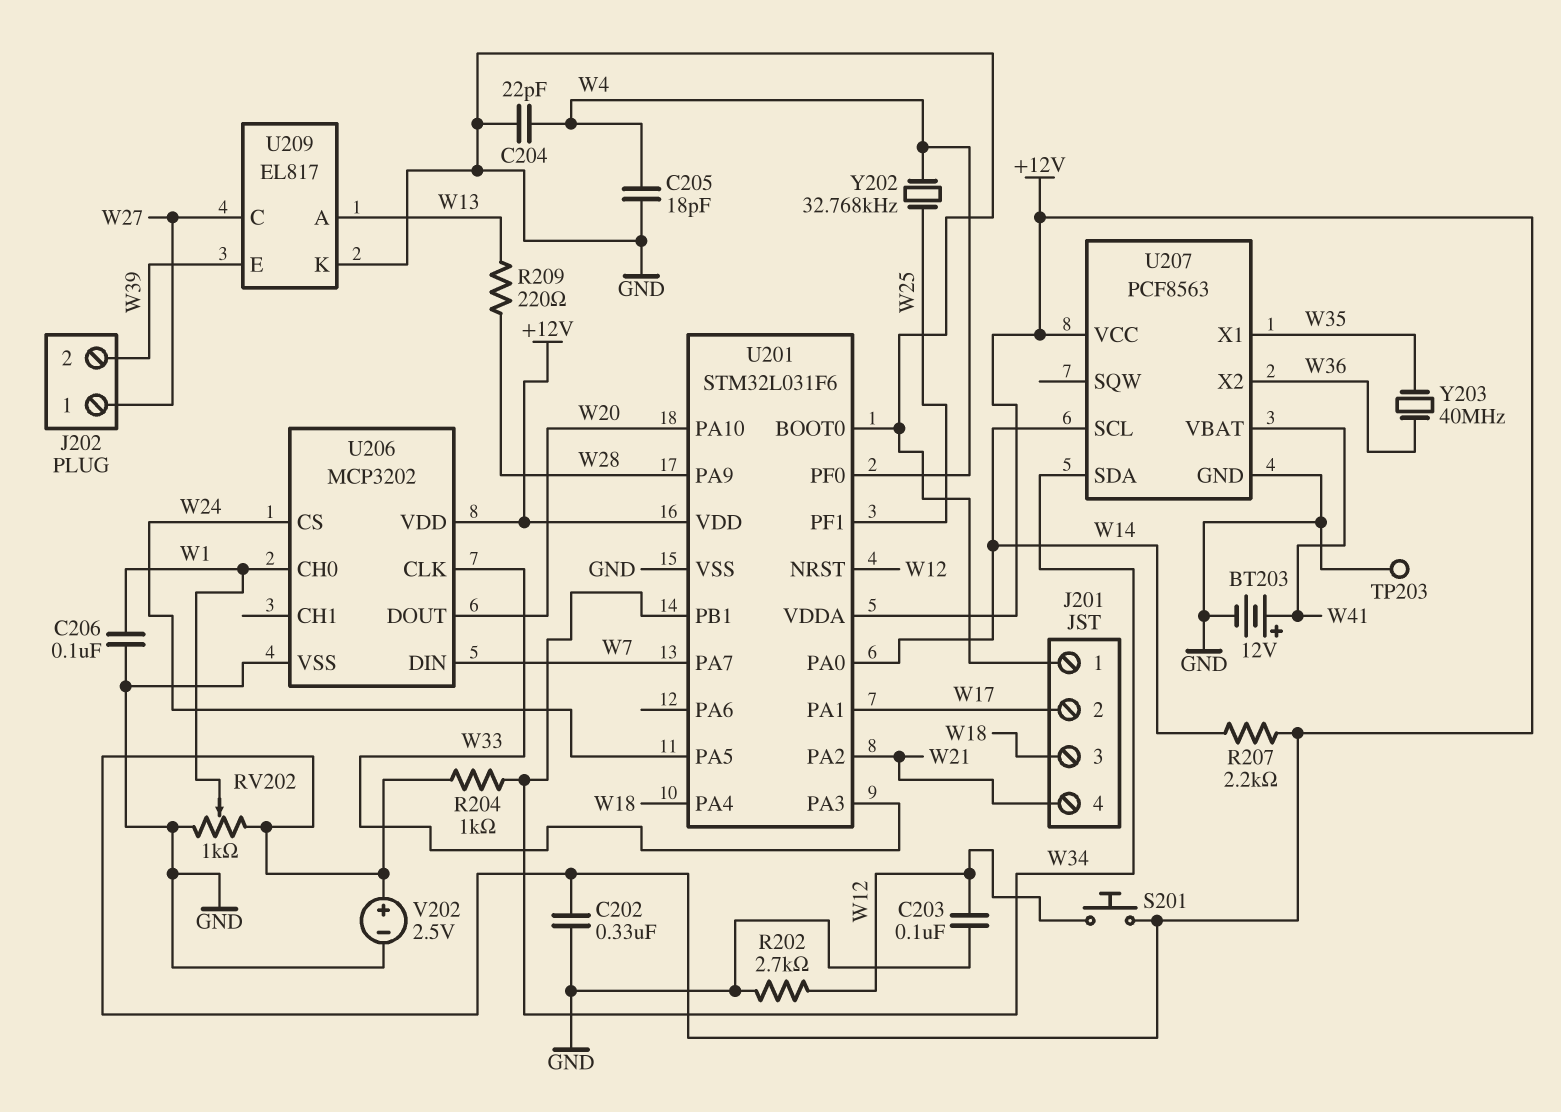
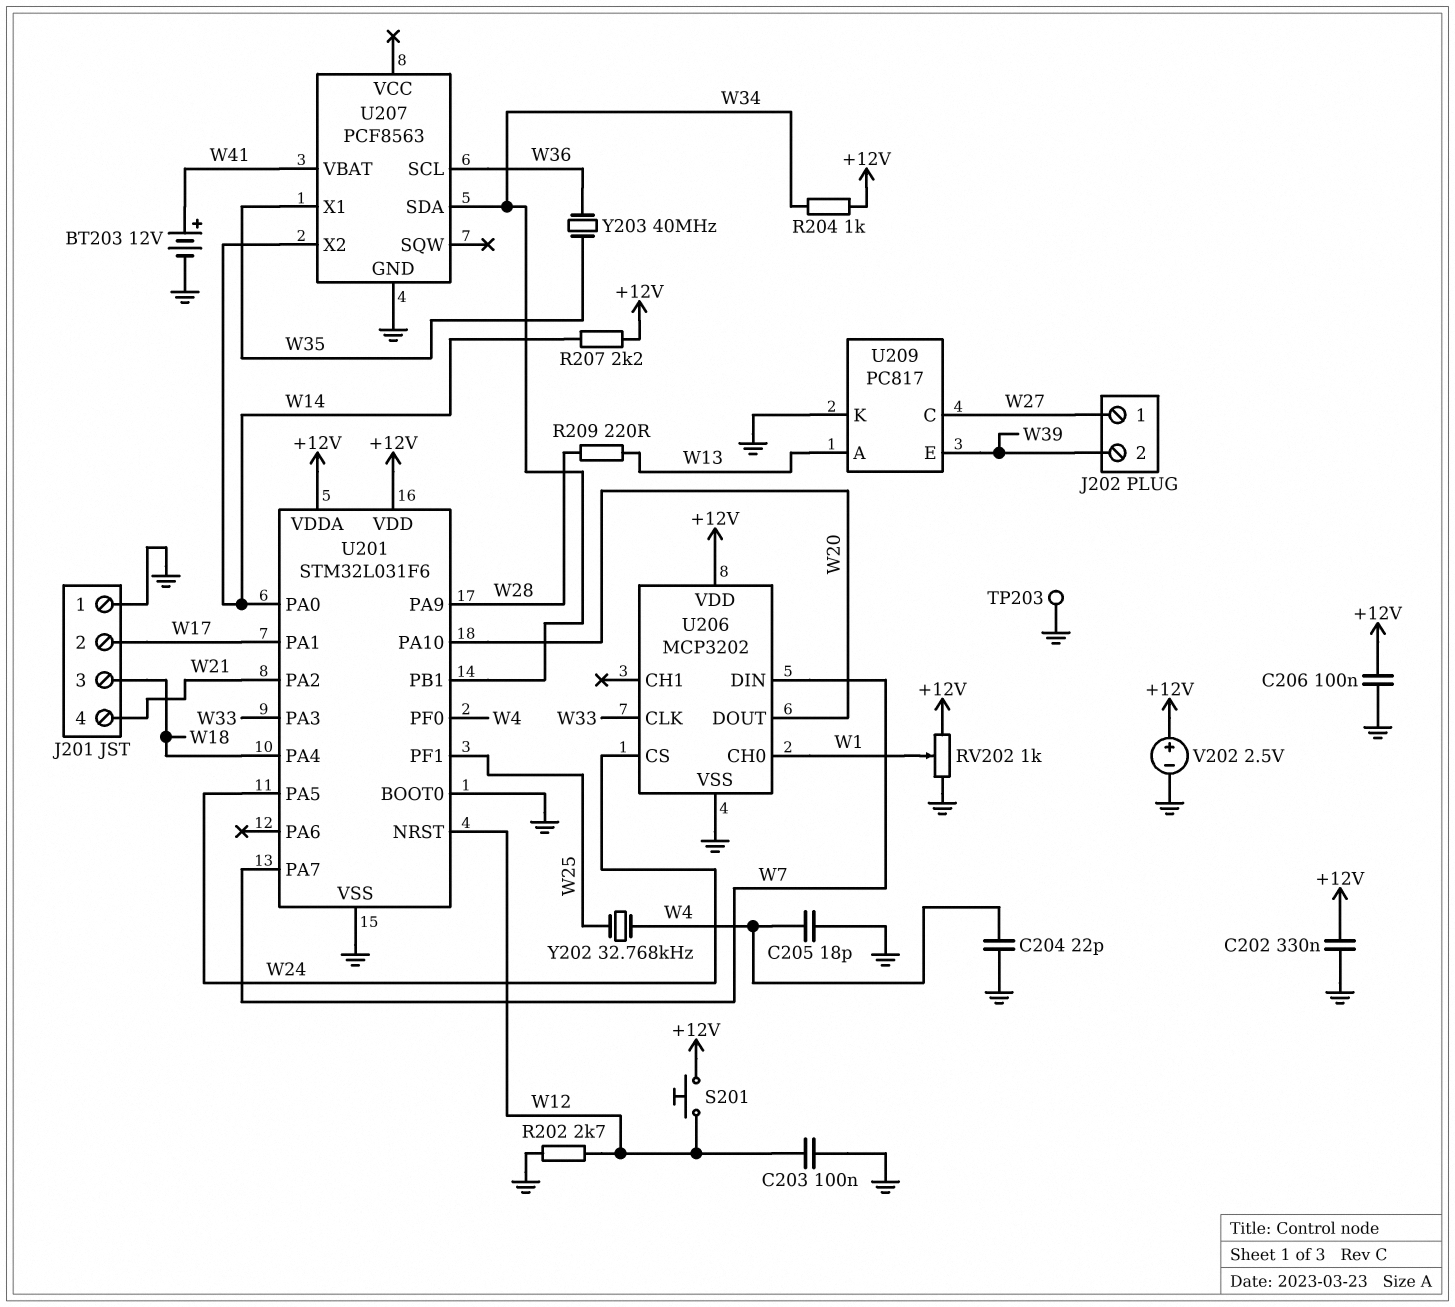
C206: 100nF (GND, W1) -> 100nF (+12V, GND)
U207 pin SCL: W14 -> W36
U207 pin VCC: +12V -> none
U207 pin X2: W36 -> W14
U209: EL817 -> PC817

